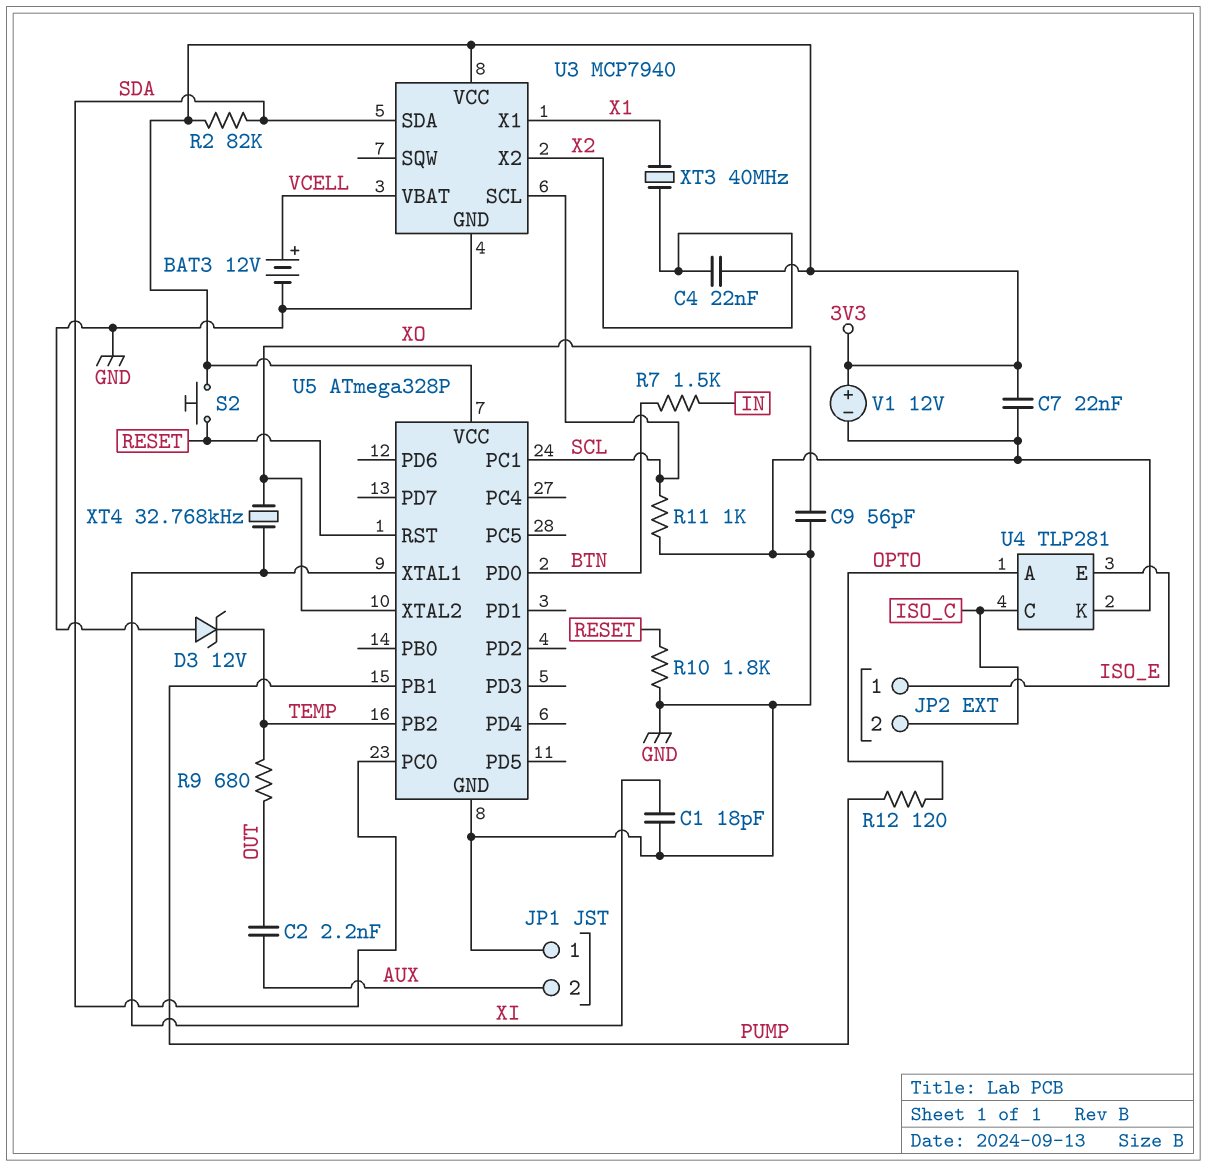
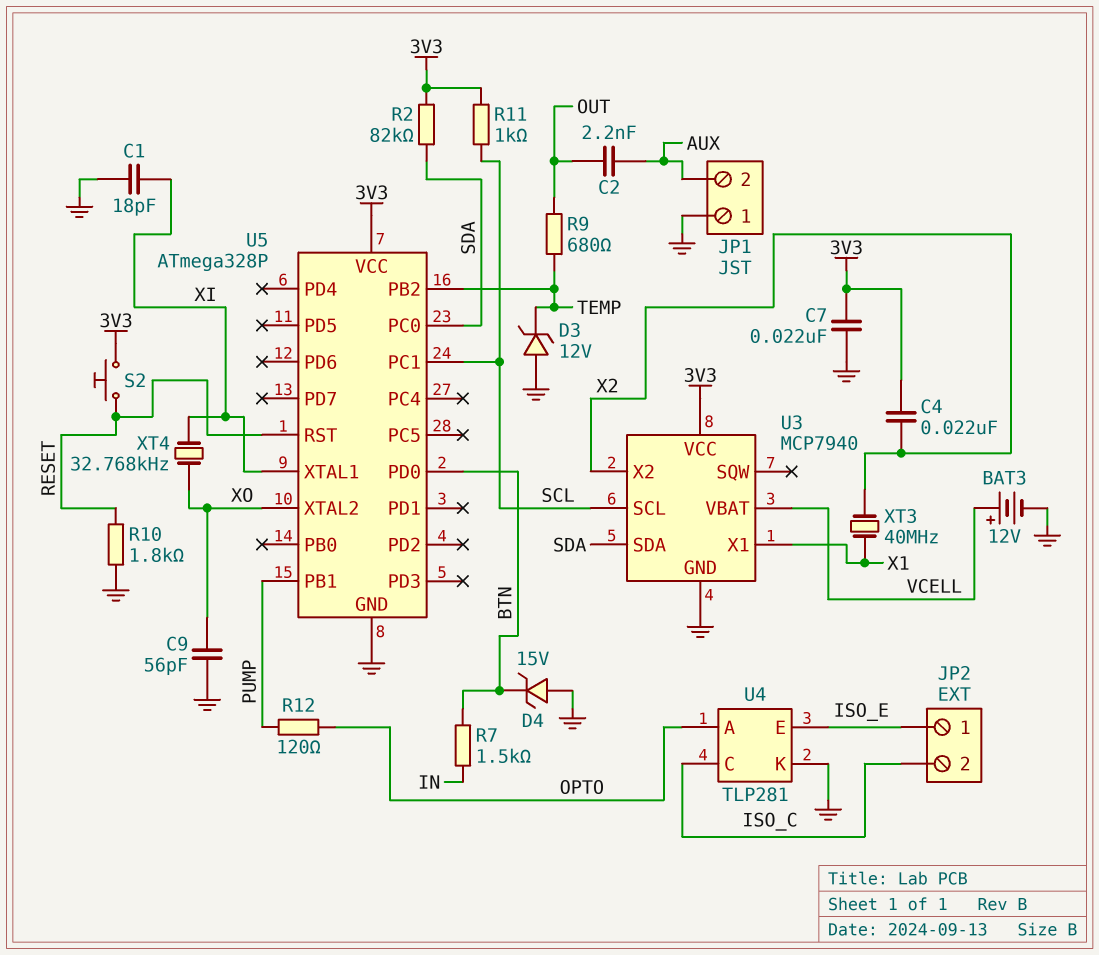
D4: none -> zener 15V (A GND, K BTN)
R11: 1k (GND, SCL) -> 1k (3V3, SCL)
V1: 12V (plus 3V3, minus GND) -> none

